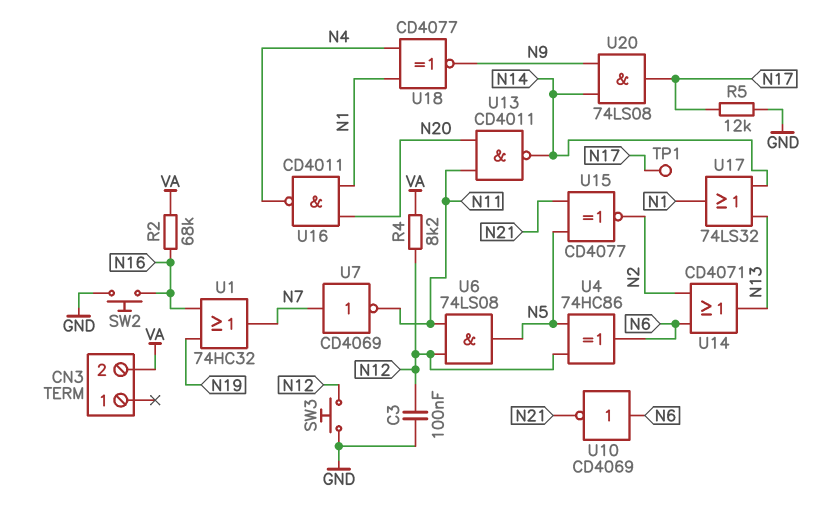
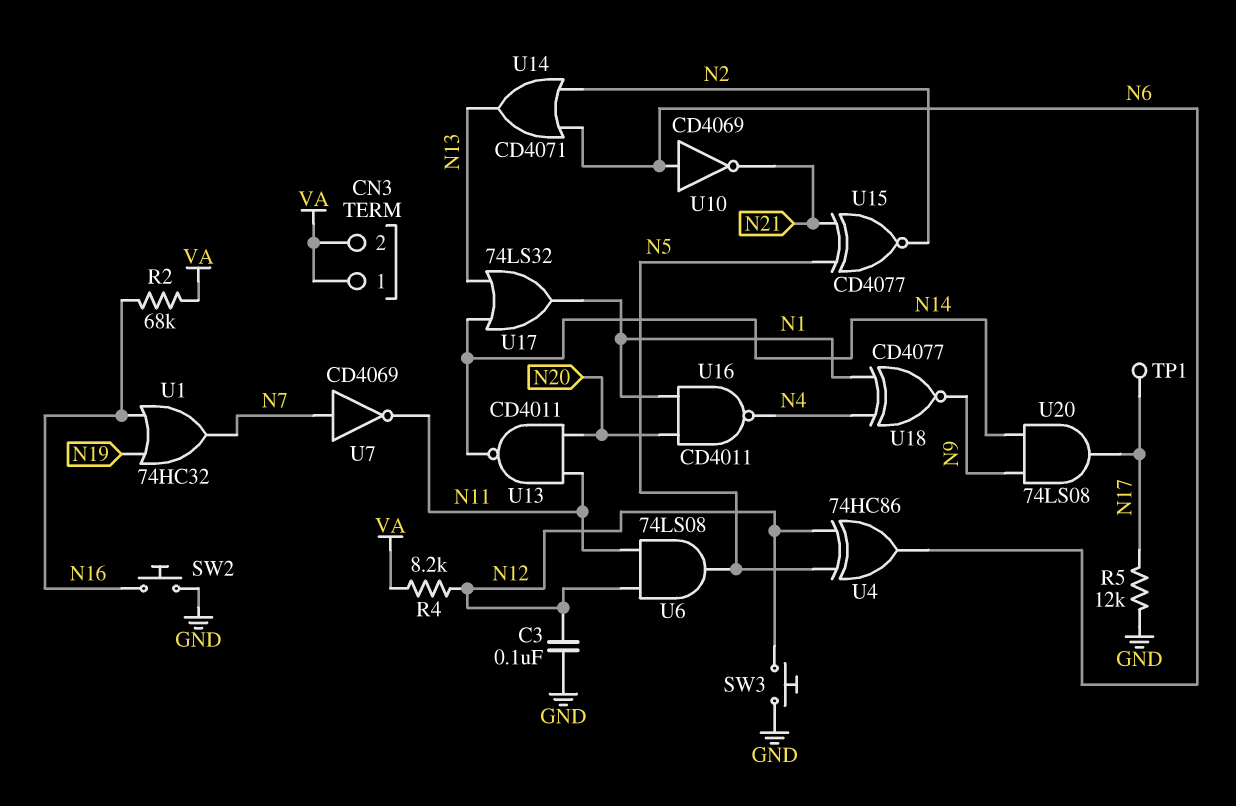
CN3 pin 1: none -> VA

